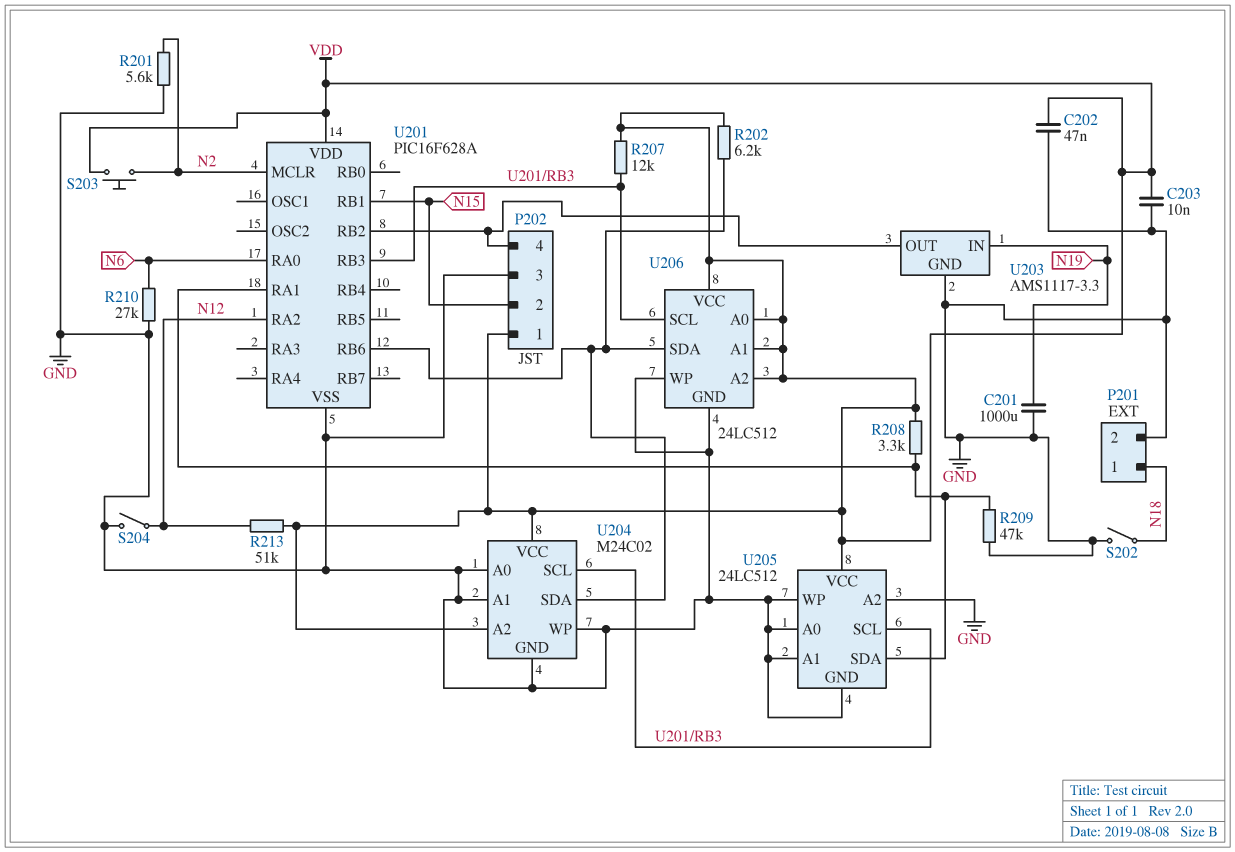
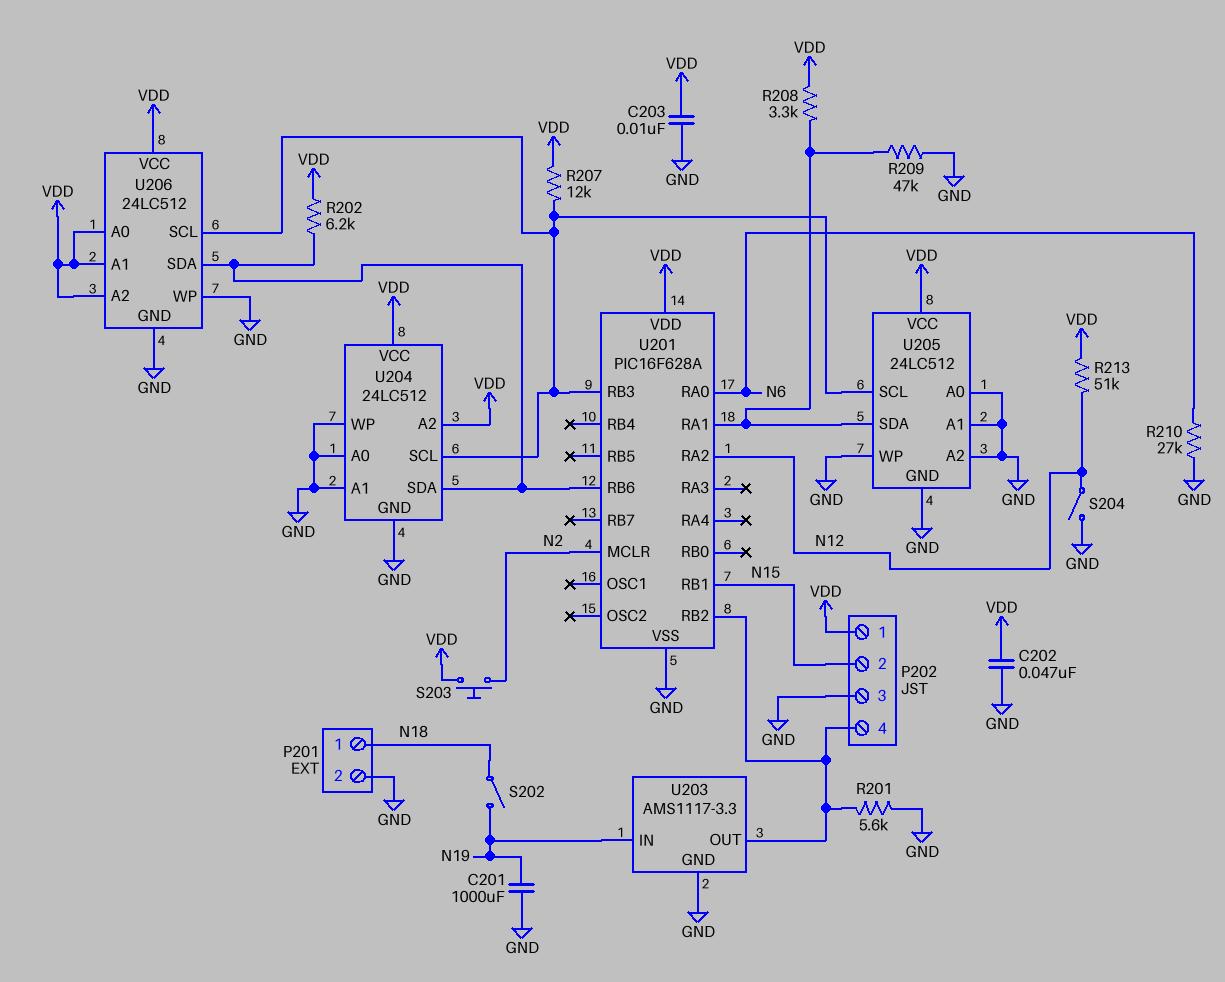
R201: 5.6k (GND, N2) -> 5.6k (GND, P202/4)
S202: switch (GND, N18) -> switch (N18, N19)
U204: M24C02 -> 24LC512

